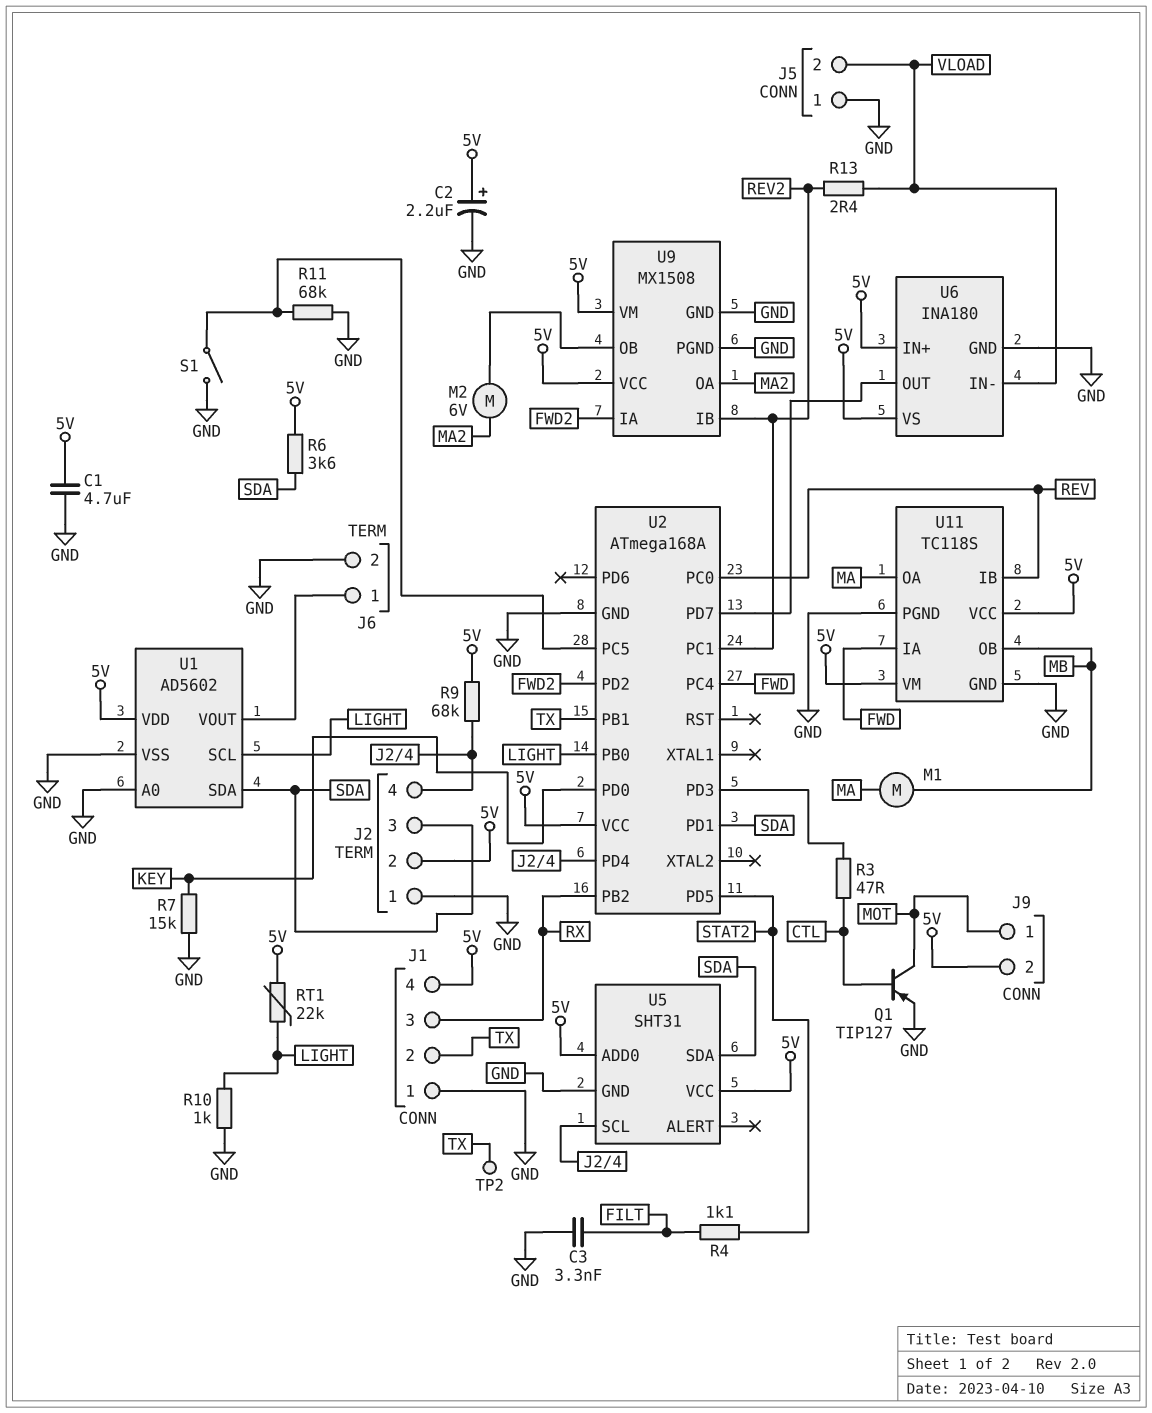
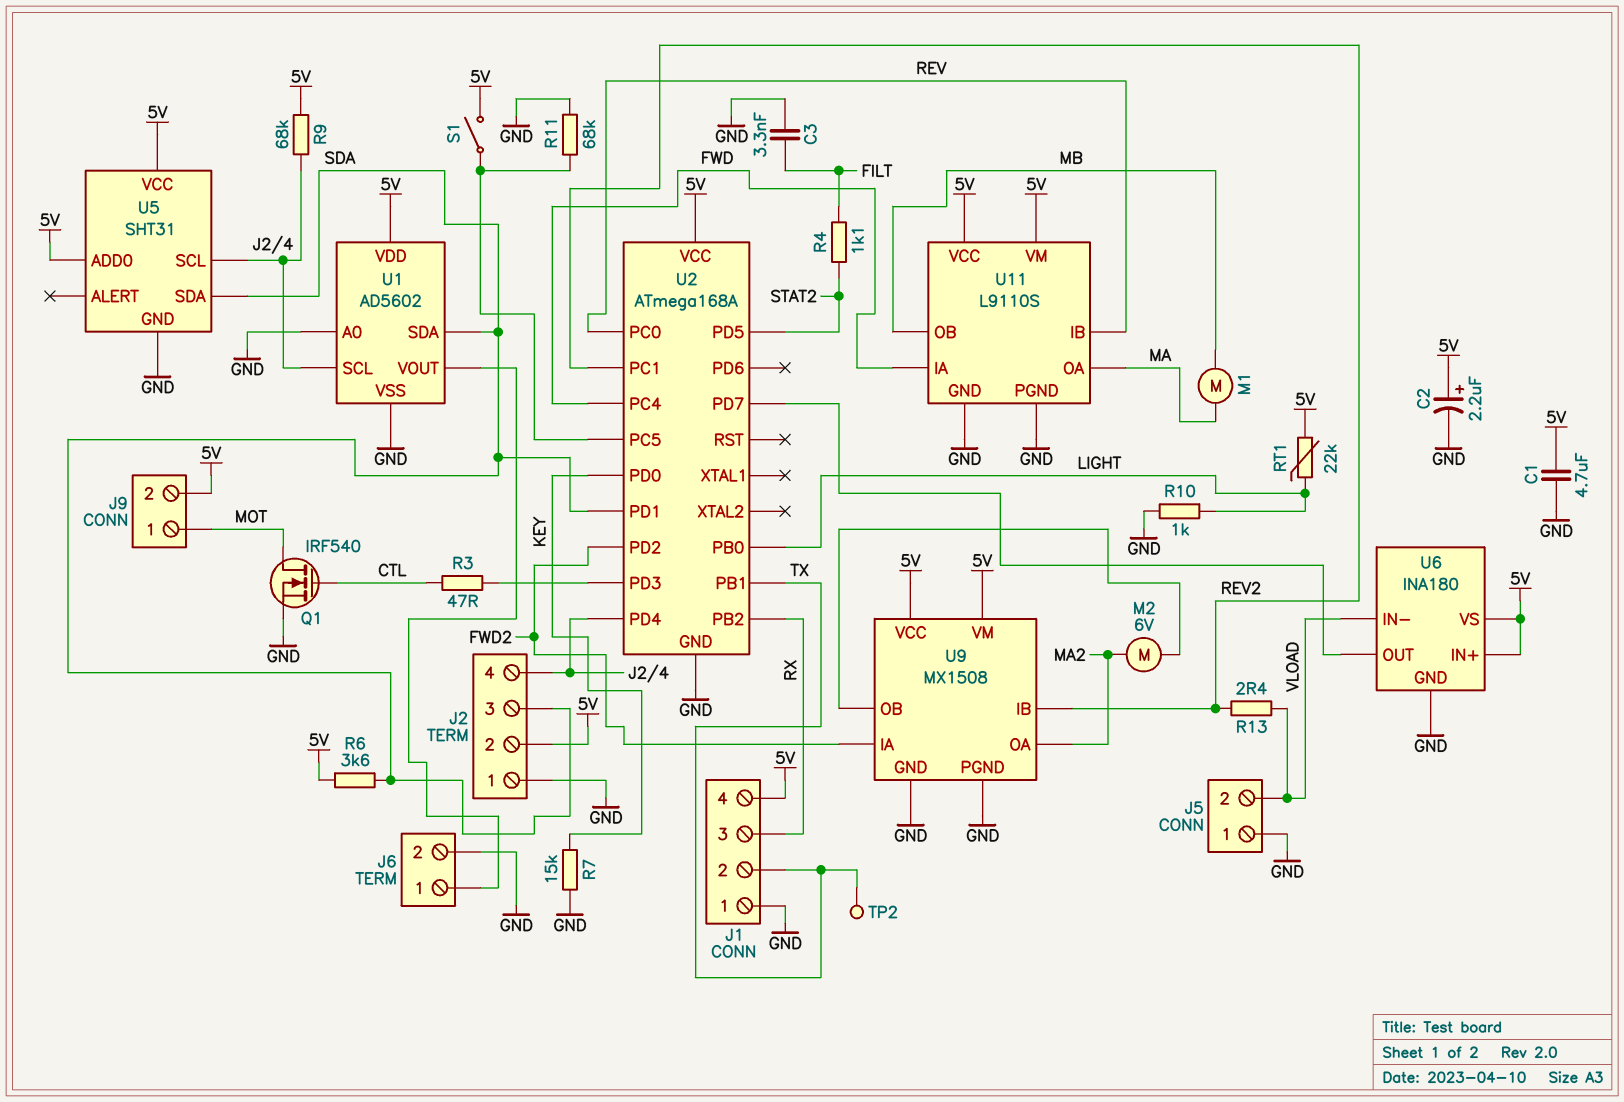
Q1: PNP TIP127 (B CTL, C MOT, E GND) -> NMOS IRF540 (G CTL, D MOT, S GND)
S1: switch (GND, U2/PC5) -> switch (5V, U2/PC5)
U1 pin SCL: LIGHT -> J2/4
U11: TC118S -> L9110S

